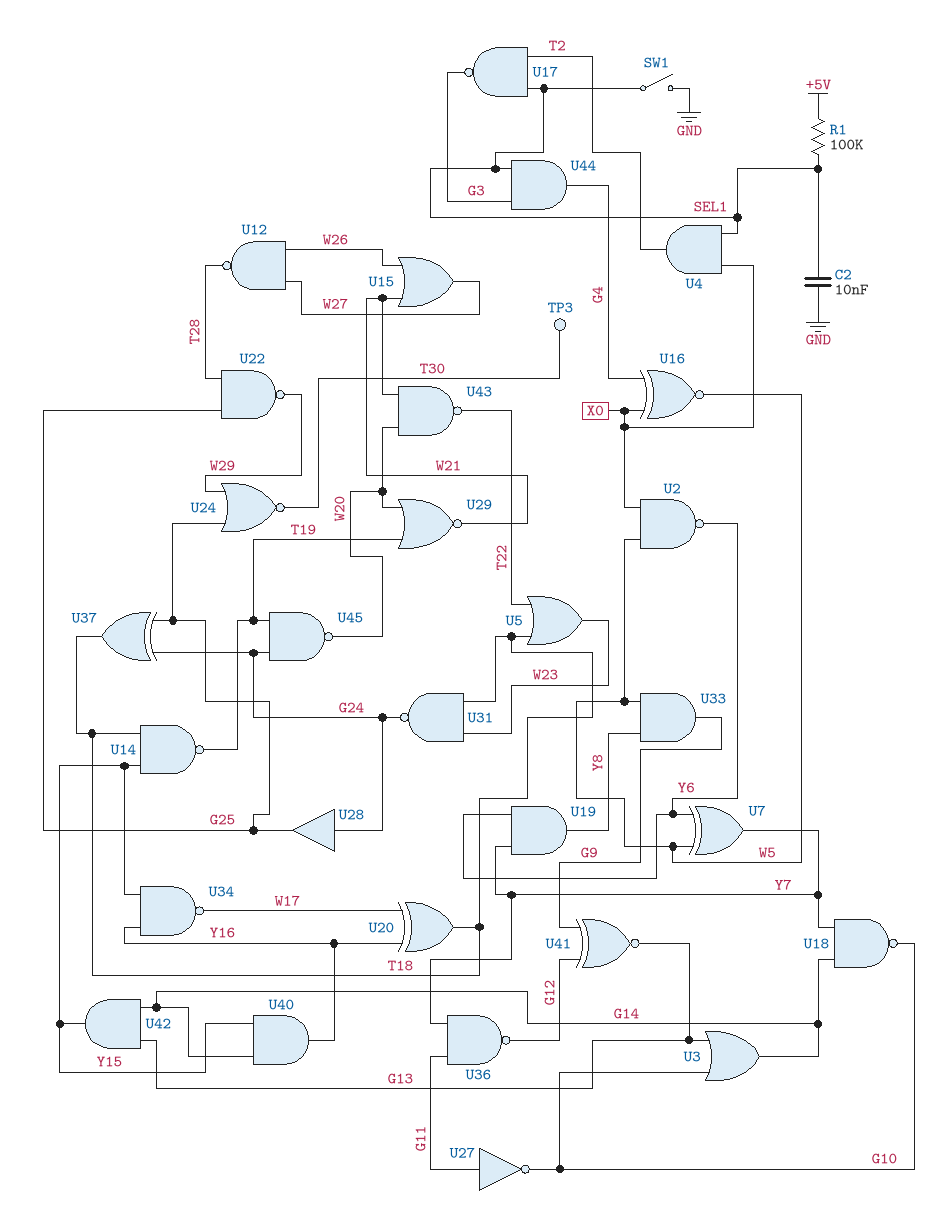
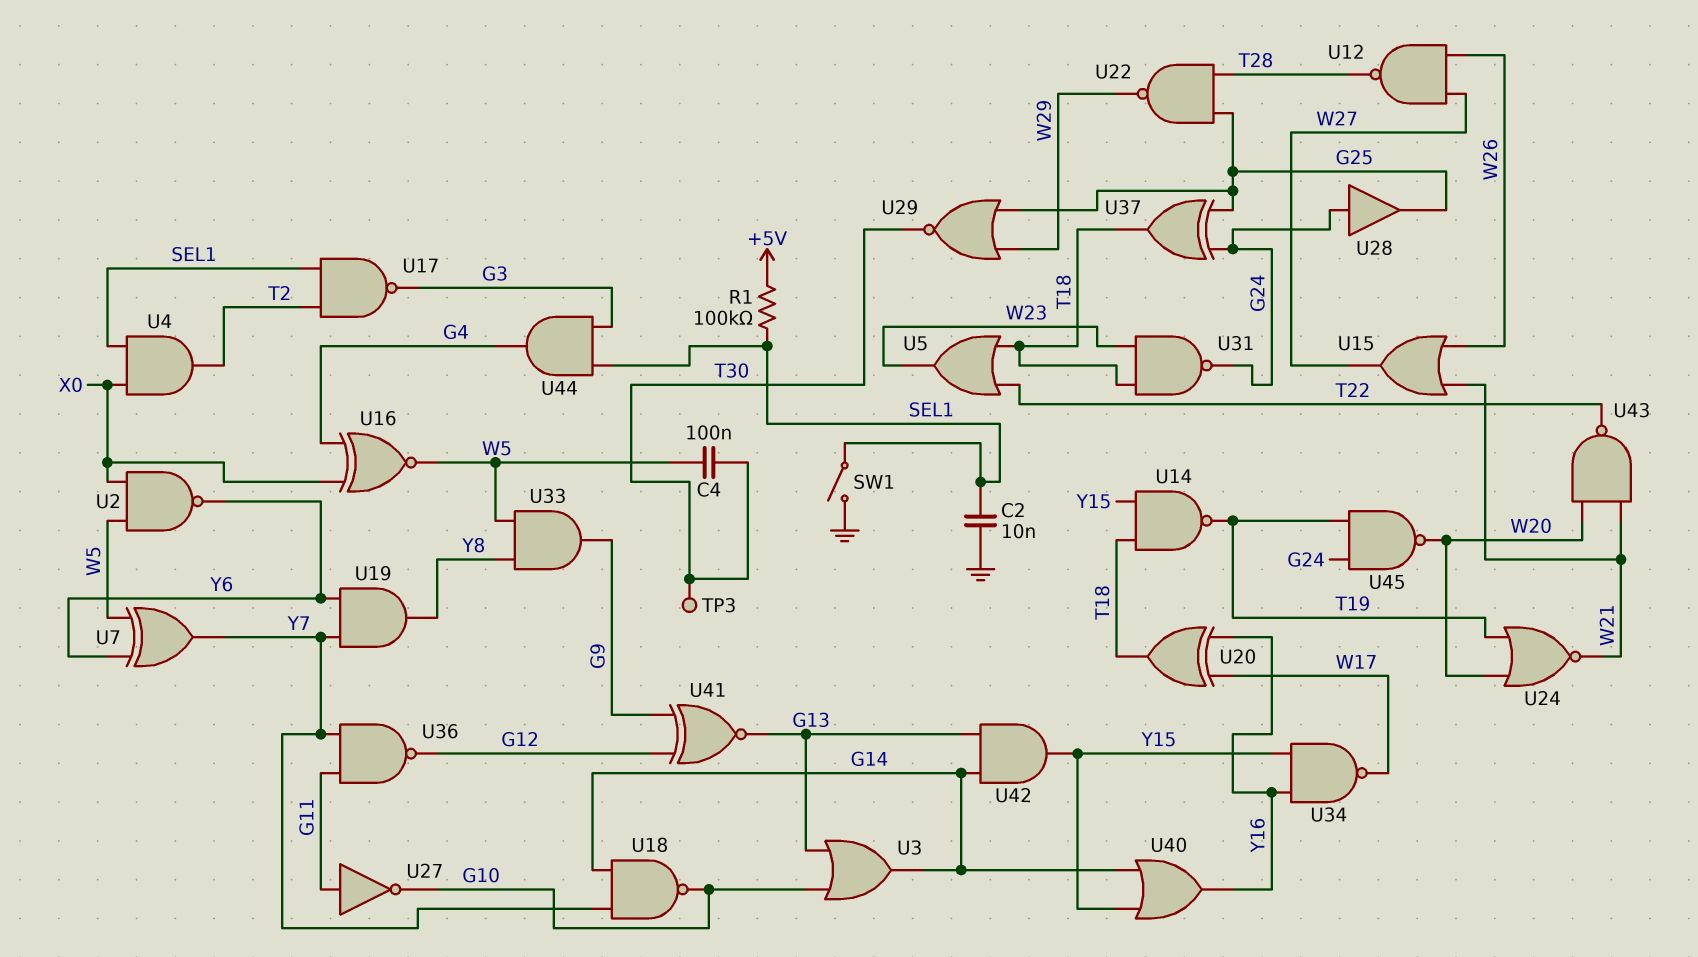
C4: none -> 100nF (T30, W5)
U24: NOR (in G25, in W29, out T30) -> NOR (in T19, in W20, out W21)
U29: NOR (in T19, in W20, out W21) -> NOR (in G25, in W29, out T30)
U40: AND (in G14, in Y15, out Y16) -> OR (in G14, in Y15, out Y16)

